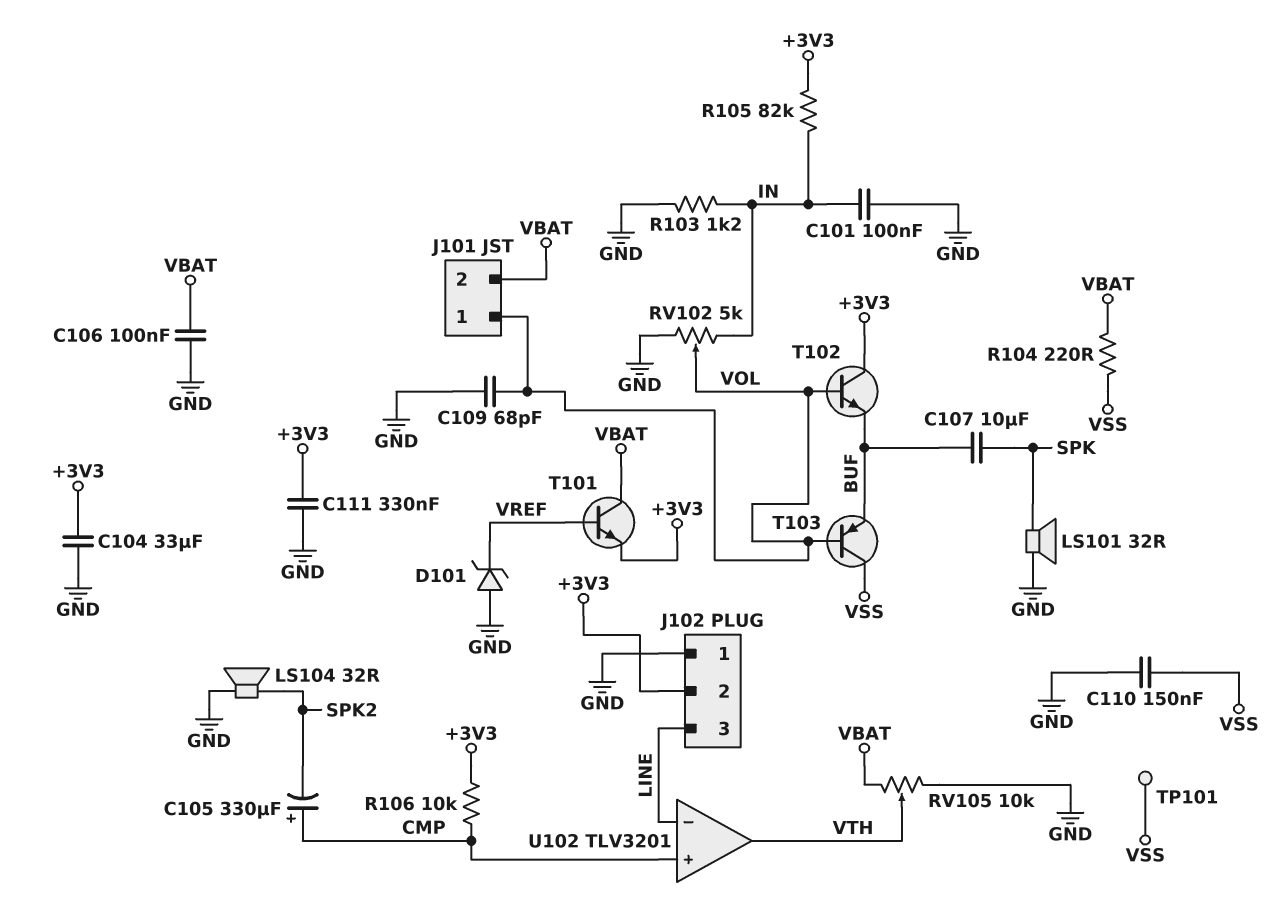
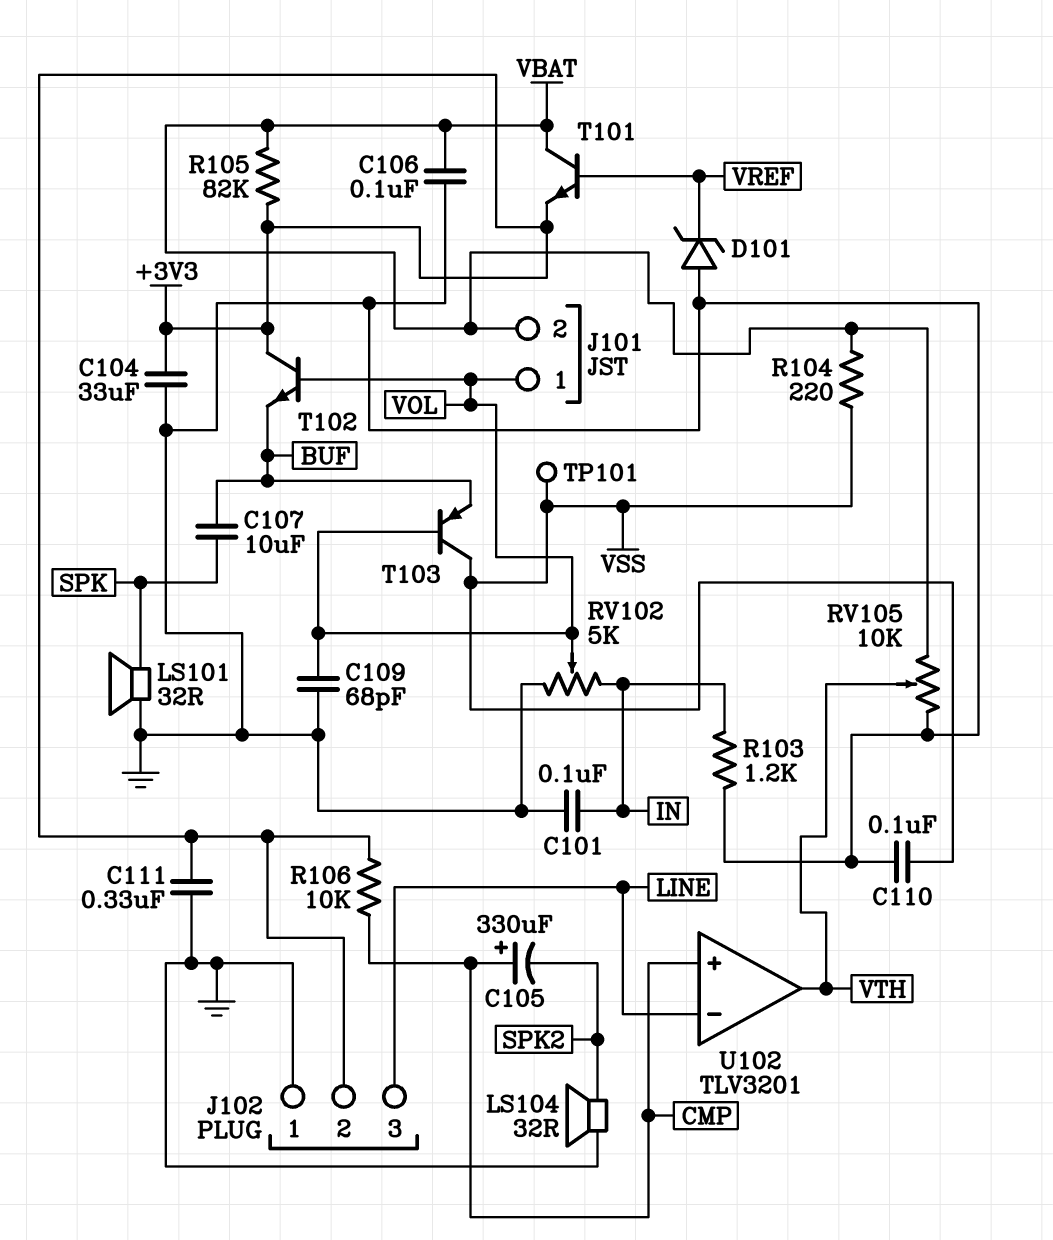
C110: 150nF (GND, VSS) -> 100nF (GND, VSS)
R105: 82k (+3V3, IN) -> 82k (+3V3, VBAT)

